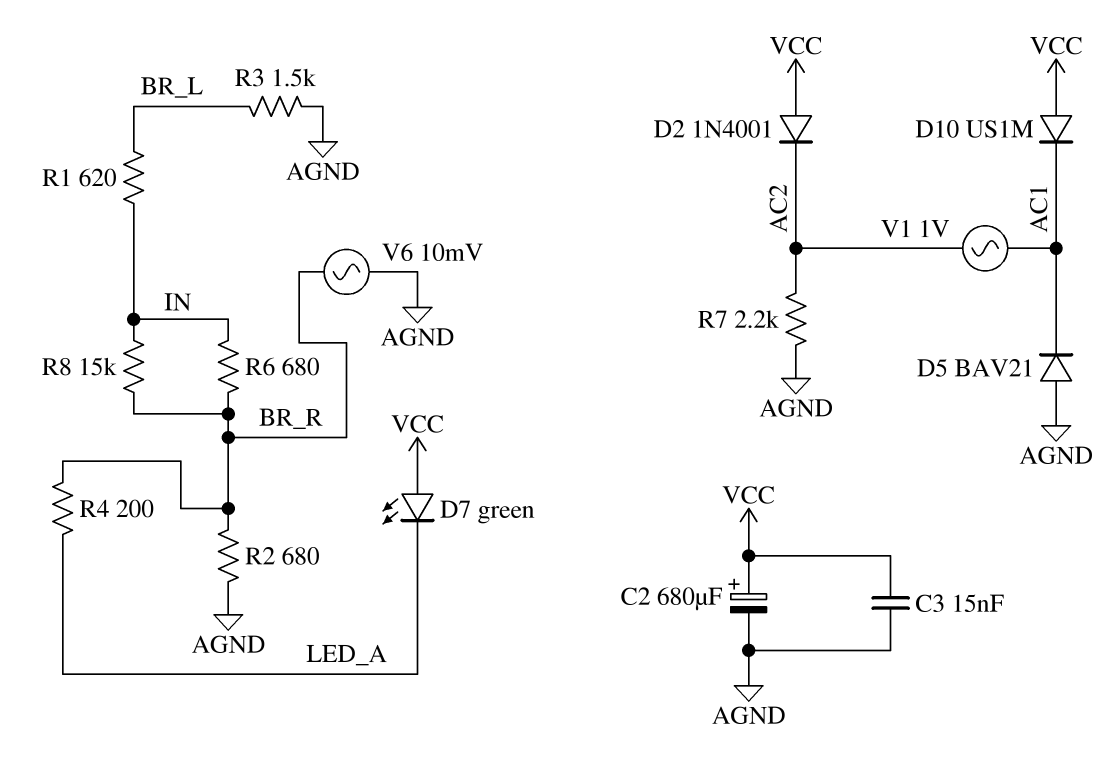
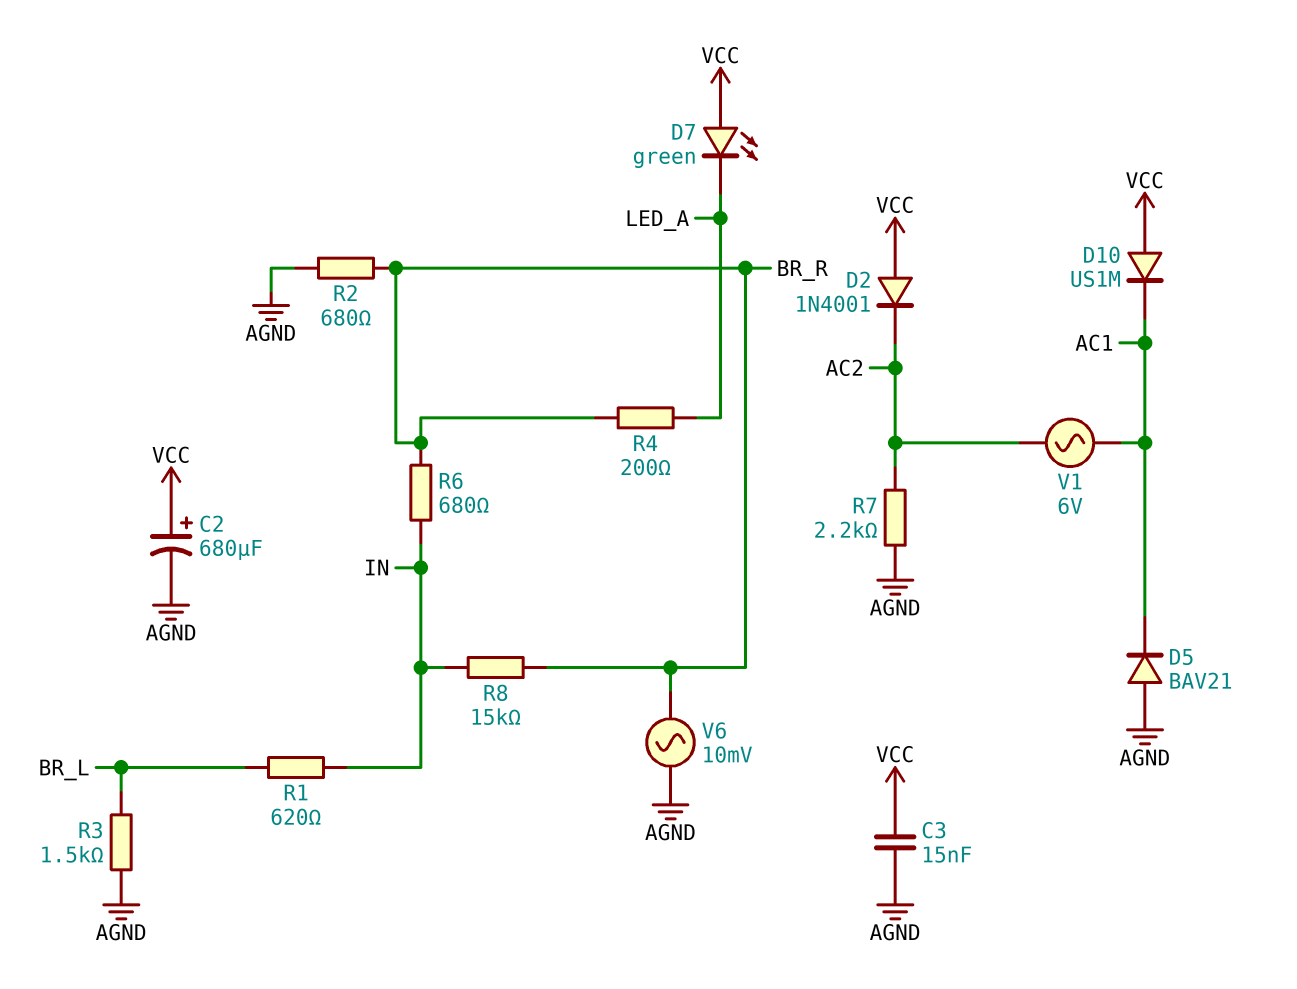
V1: AC 1V (AC1, AC2) -> AC 6V (AC1, AC2)

